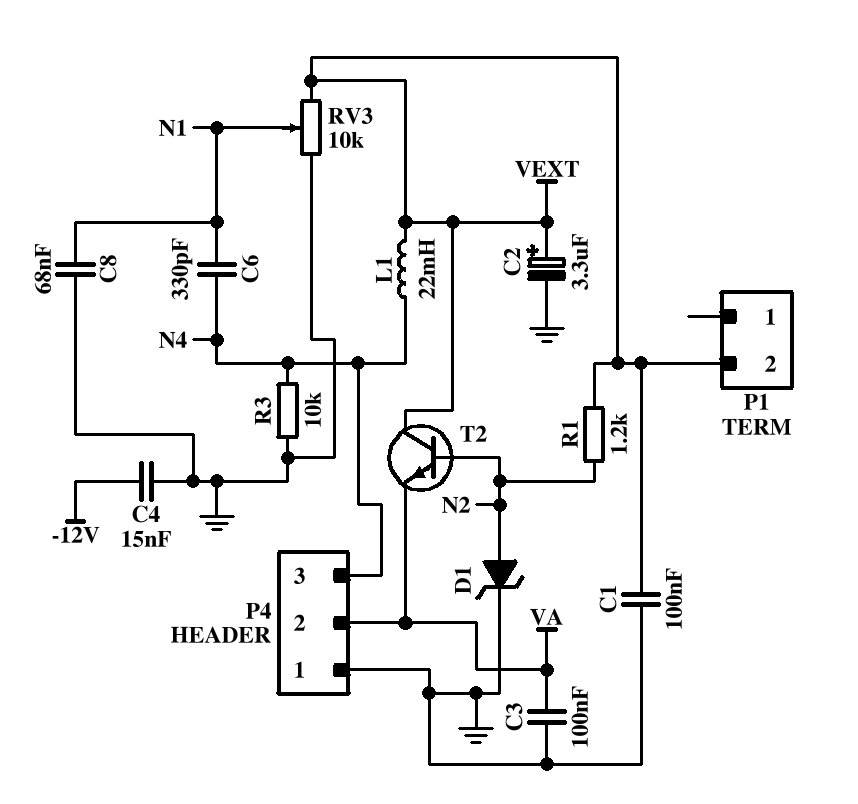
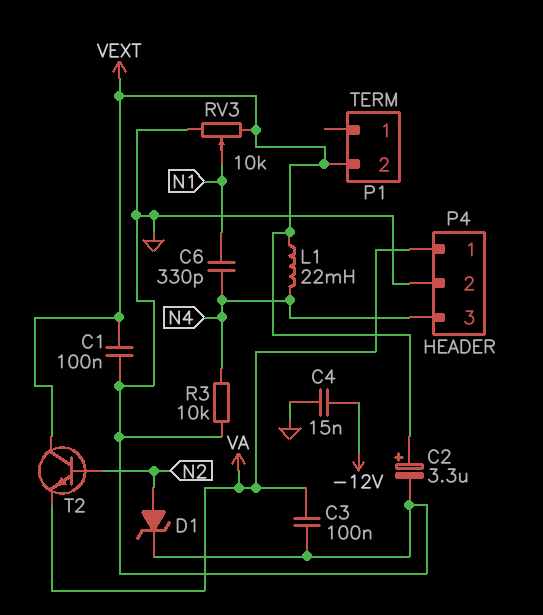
C8: 68nF (GND, N1) -> none
P4 pin 1: GND -> VA
P4 pin 2: VA -> GND
R1: 1.2k (N2, VEXT) -> none

